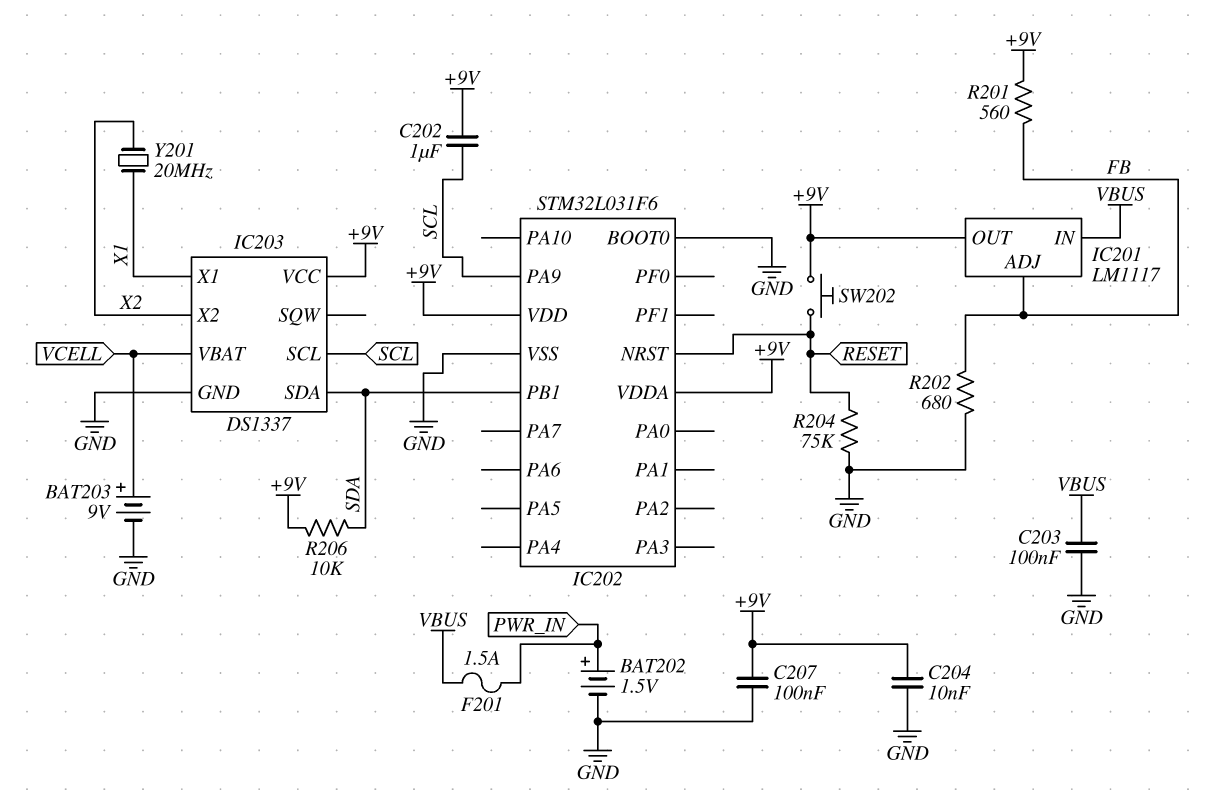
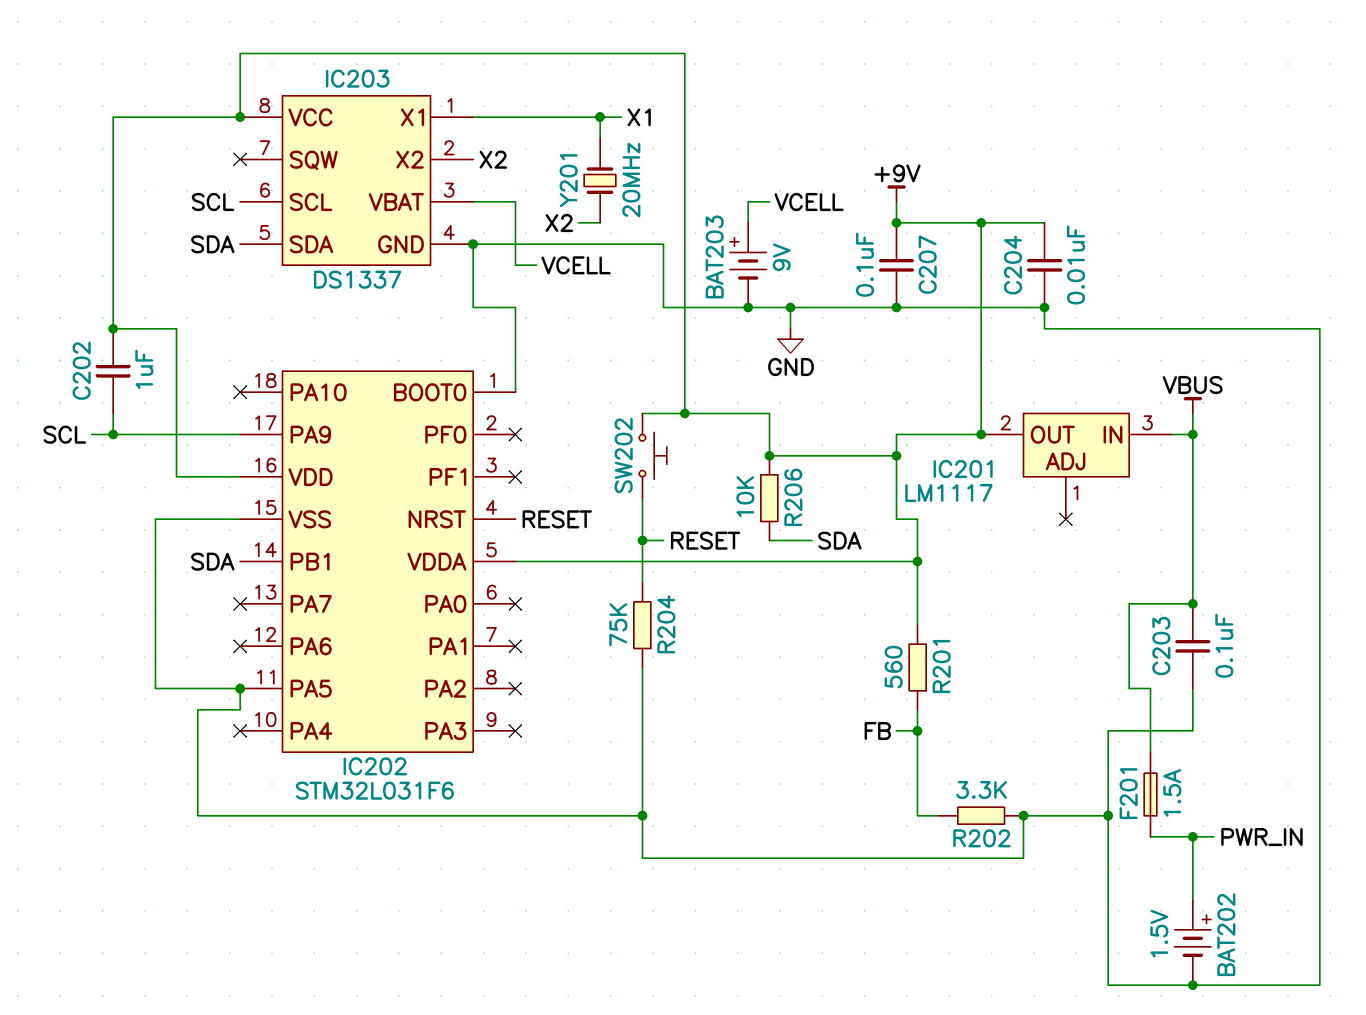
IC201 pin ADJ: FB -> none
IC202 pin PA5: none -> GND
R202: 680 (FB, GND) -> 3.3k (FB, GND)

